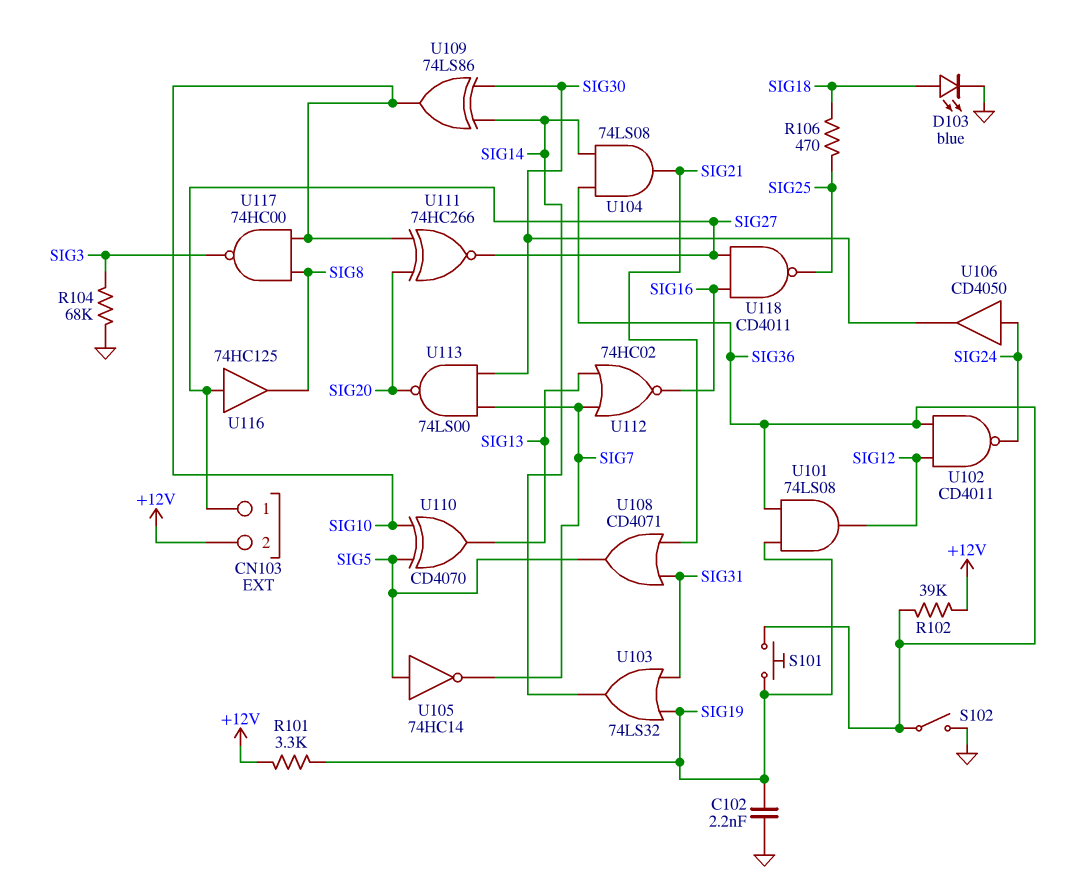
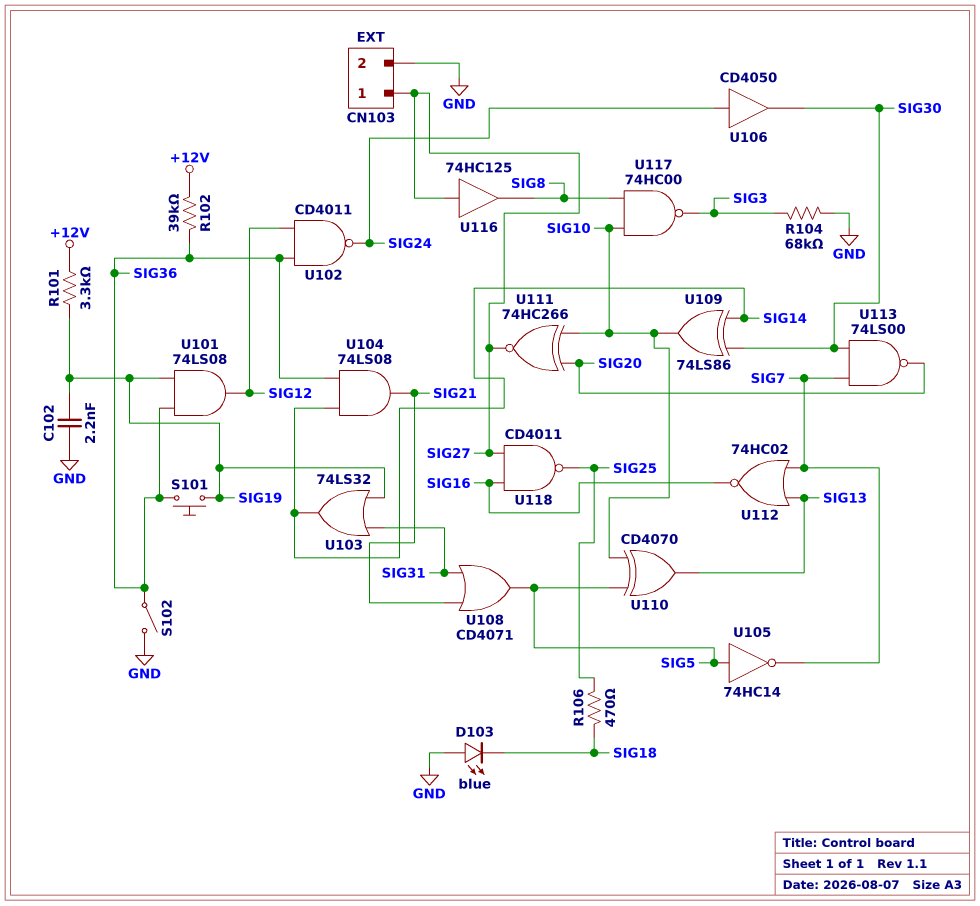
CN103 pin 2: +12V -> GND
D103: LED blue (A SIG18, K GND) -> LED blue (A GND, K SIG18)

